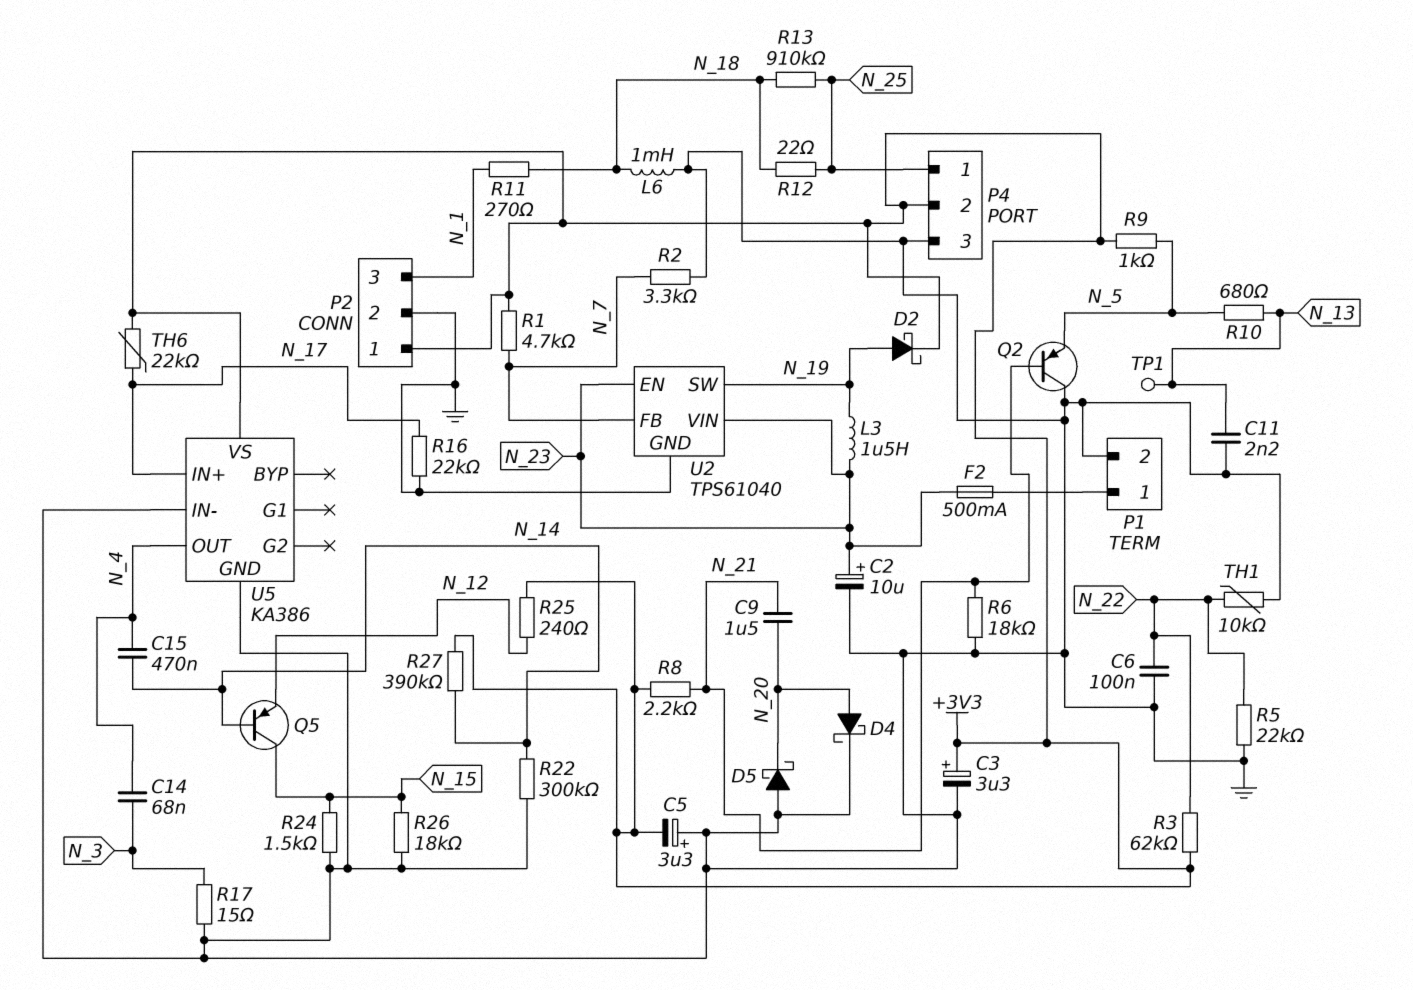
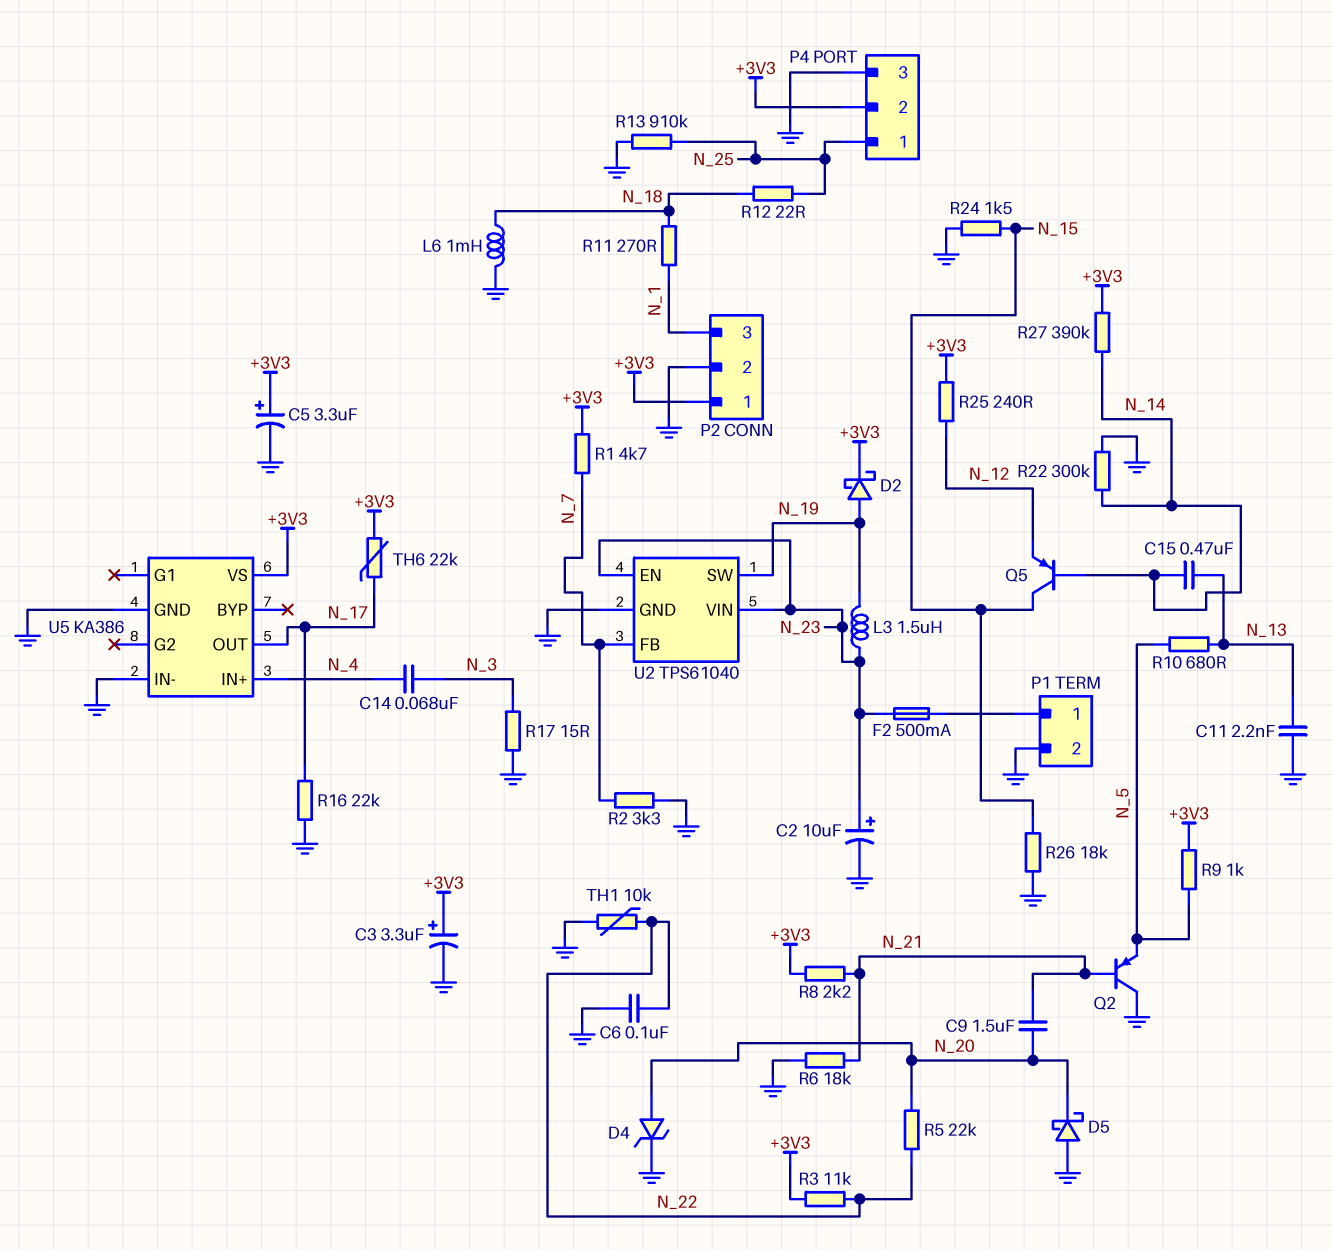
C5: 3.3uF (plus GND, minus +3V3) -> 3.3uF (plus +3V3, minus GND)
C15: 470nF (N_4, N_14) -> 470nF (N_13, N_14)
D4: schottky (A N_20, K GND) -> zener (A N_20, K GND)
R3: 62k (+3V3, N_22) -> 11k (+3V3, N_22)
R5: 22k (GND, N_22) -> 22k (N_20, N_22)
R13: 910k (N_18, N_25) -> 910k (GND, N_25)
TP1: test point (N_13) -> none
U5 pin IN+: N_17 -> N_4
U5 pin OUT: N_4 -> N_17

